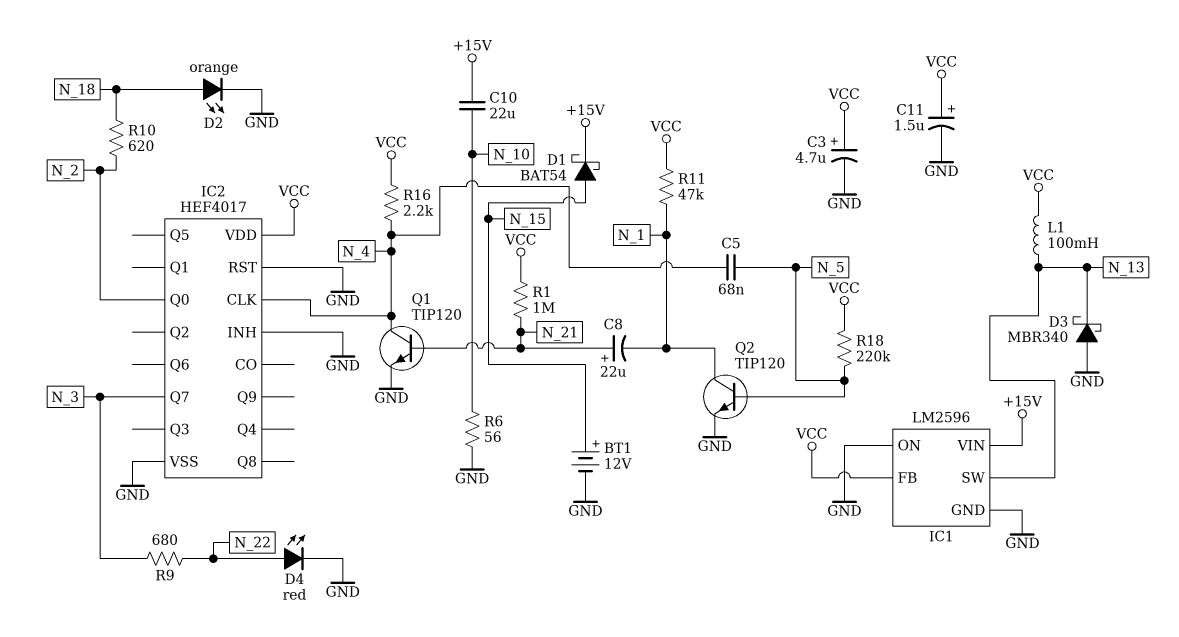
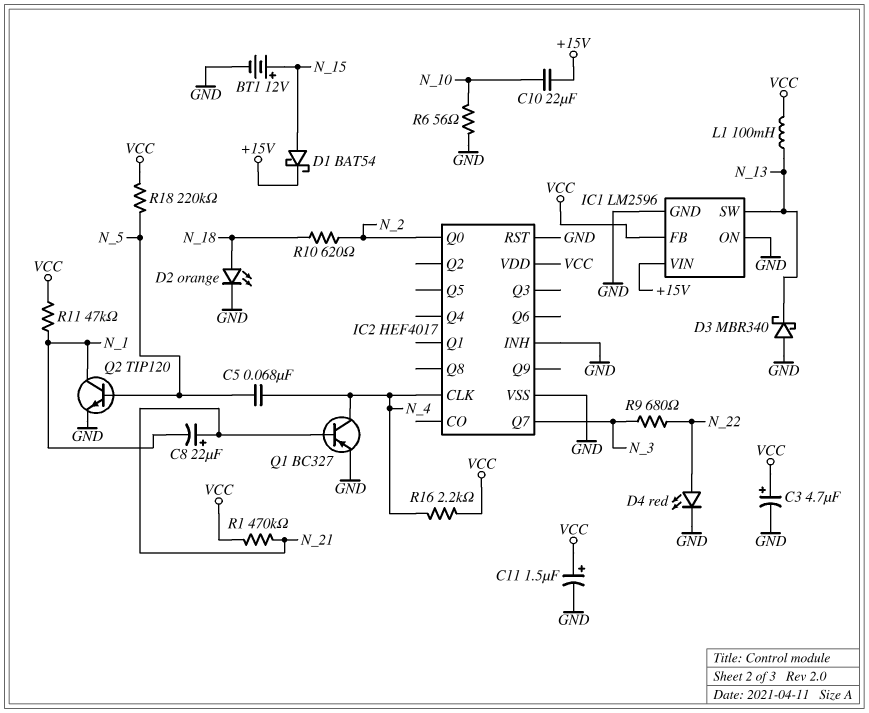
Q1: NPN TIP120 (B N_21, C N_4, E GND) -> PNP BC327 (B N_21, C N_4, E GND)
R1: 1M (N_21, VCC) -> 470k (N_21, VCC)

